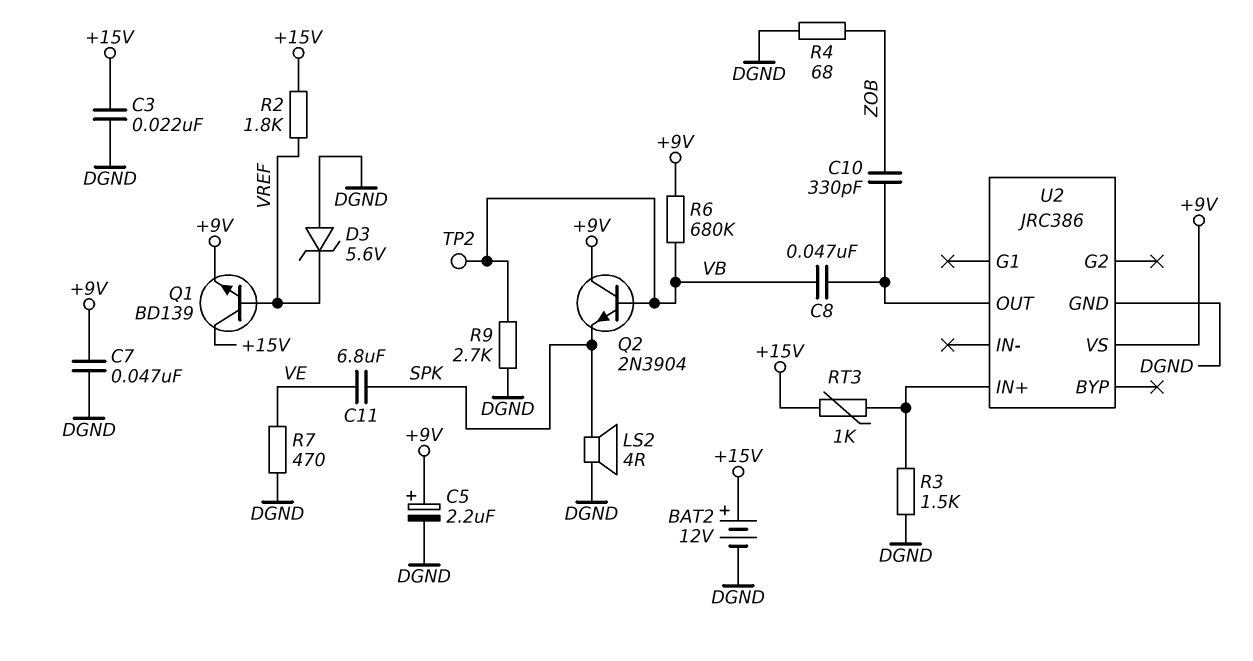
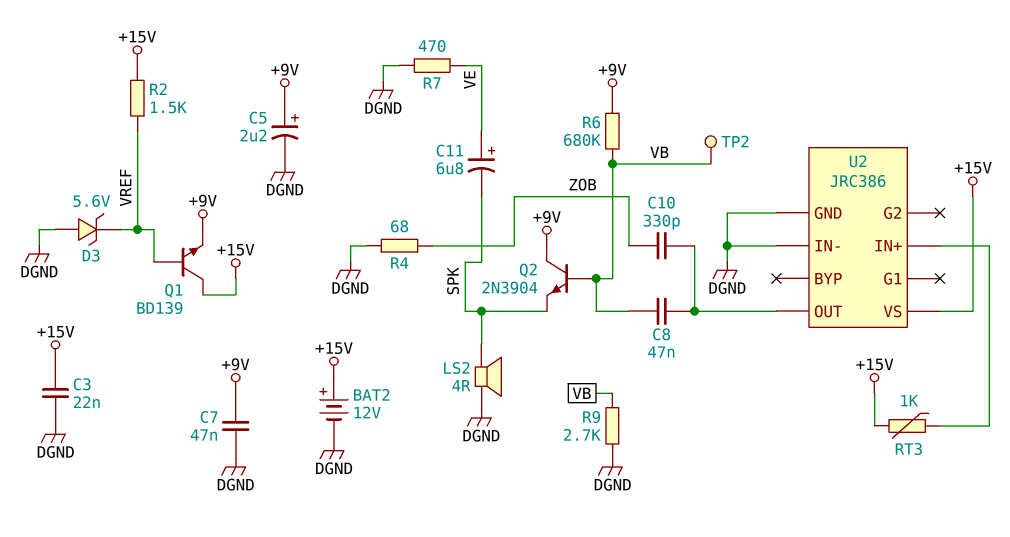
C11: 6.8uF (SPK, VE) -> 6.8uF (plus VE, minus SPK)
R2: 1.8k (+15V, VREF) -> 1.5k (+15V, VREF)
R3: 1.5k (DGND, U2/IN+) -> none
U2 pin IN-: none -> DGND
U2 pin VS: +9V -> +15V

